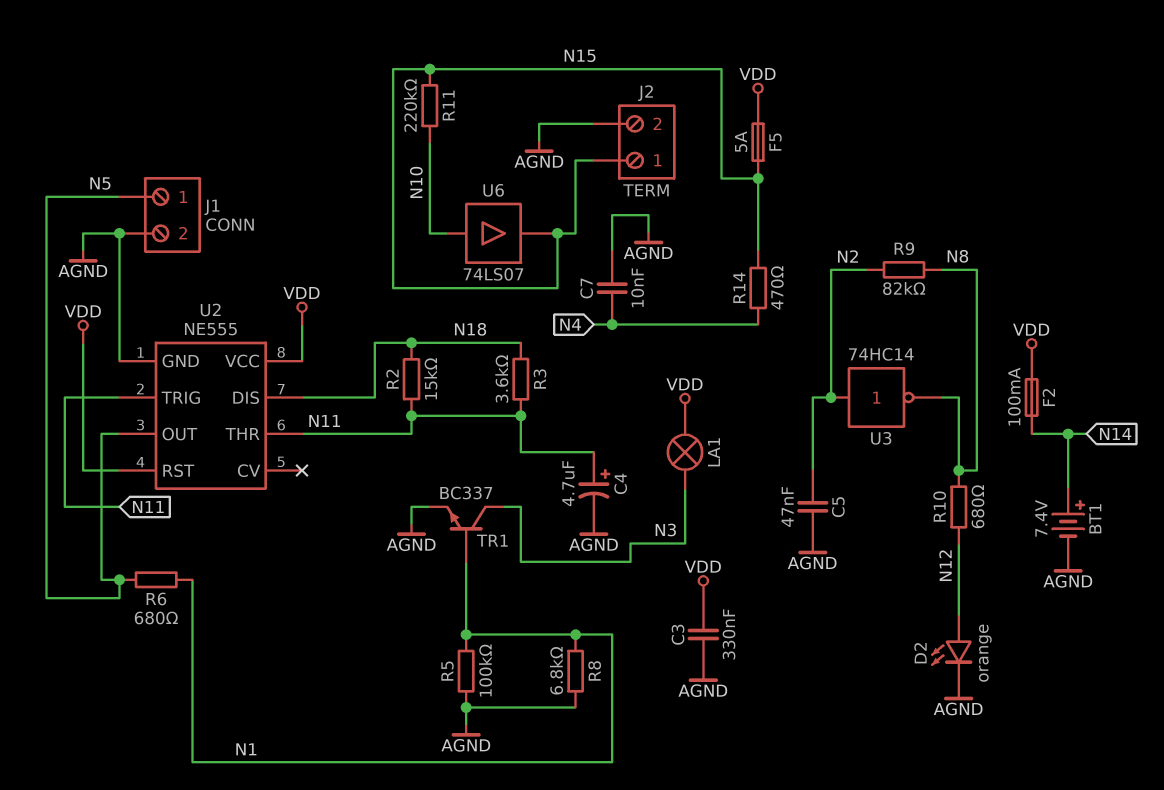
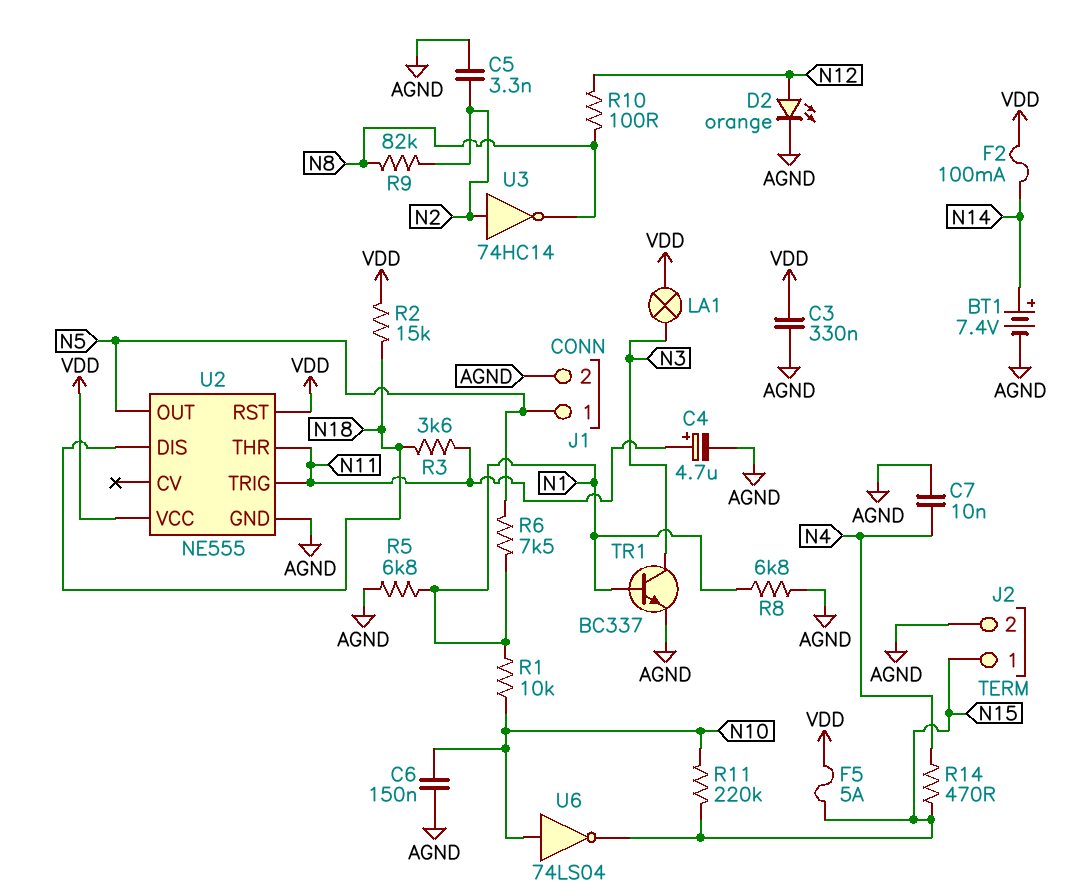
C5: 47nF (AGND, N2) -> 3.3nF (AGND, N2)
C6: none -> 150nF (AGND, N10)
R1: none -> 10k (N1, N10)
R2: 15k (N11, N18) -> 15k (N18, VDD)
R5: 100k (AGND, N1) -> 6.8k (AGND, N1)
R6: 680 (N1, N5) -> 7.5k (N1, N5)
R10: 680 (N8, N12) -> 100 (N8, N12)
U6: buffer 74LS07 (in N10, out N15) -> NOT 74LS04 (in N10, out N15)

